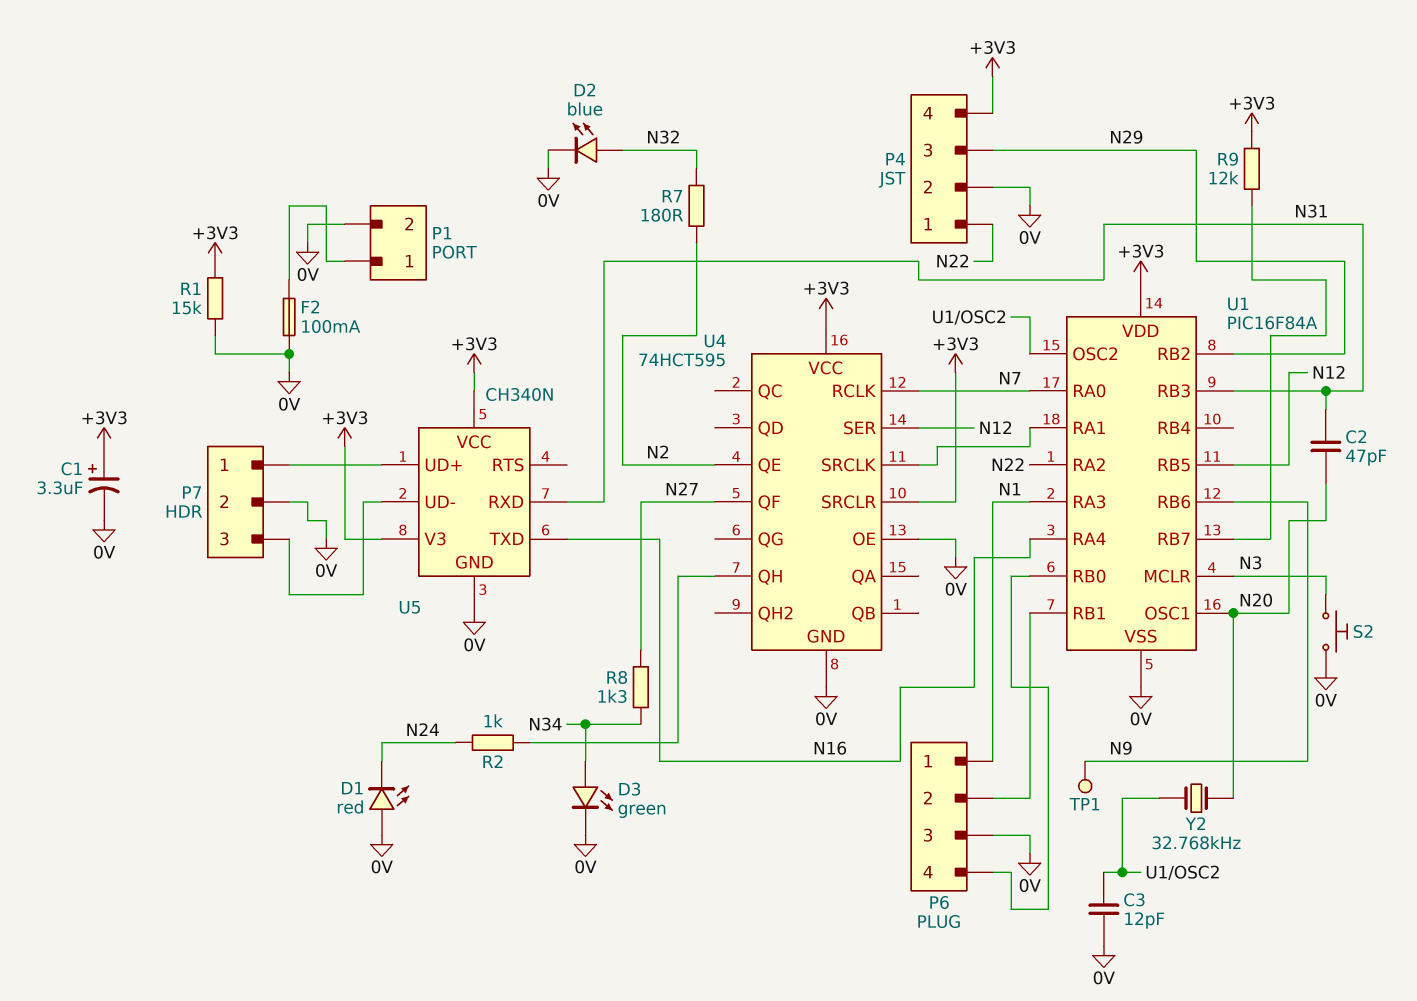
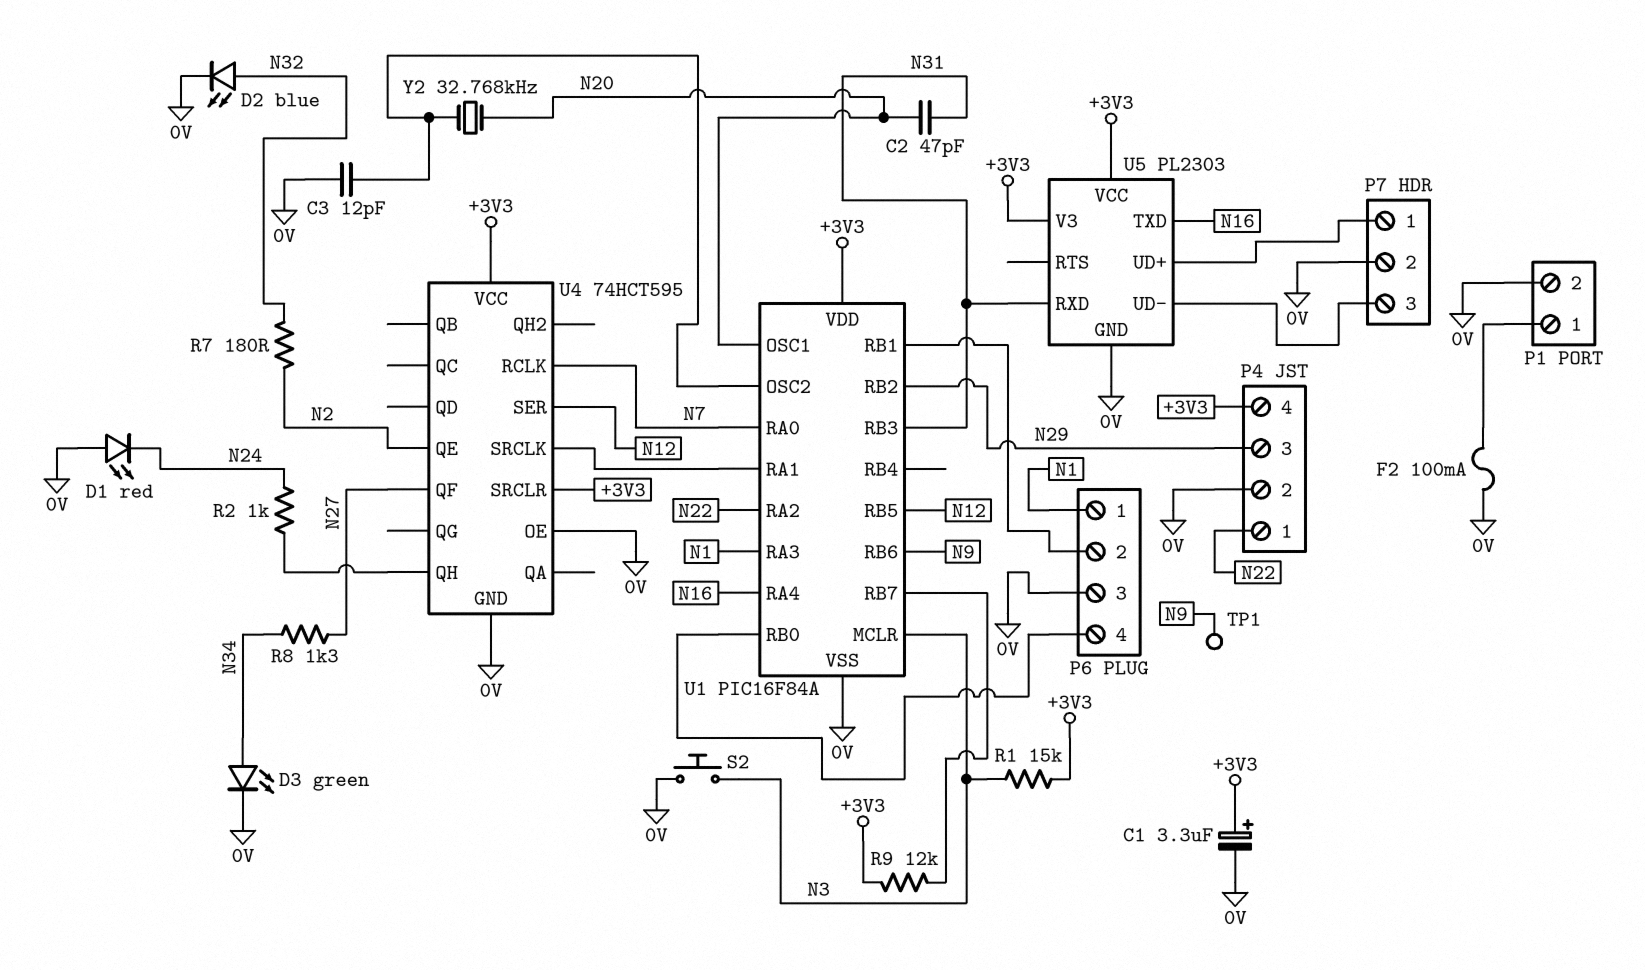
R1: 15k (+3V3, 0V) -> 15k (+3V3, N3)
U5: CH340N -> PL2303

